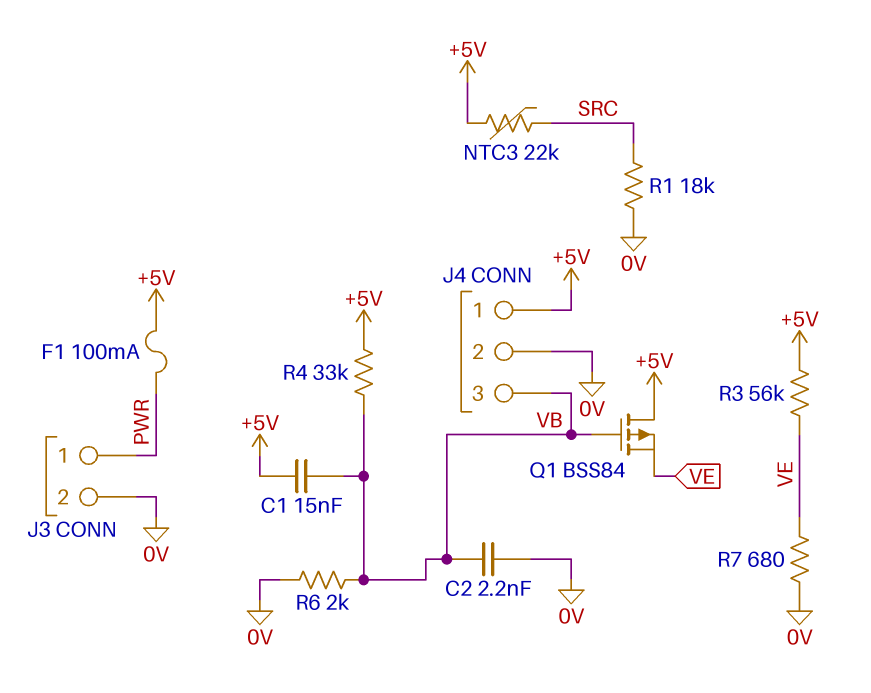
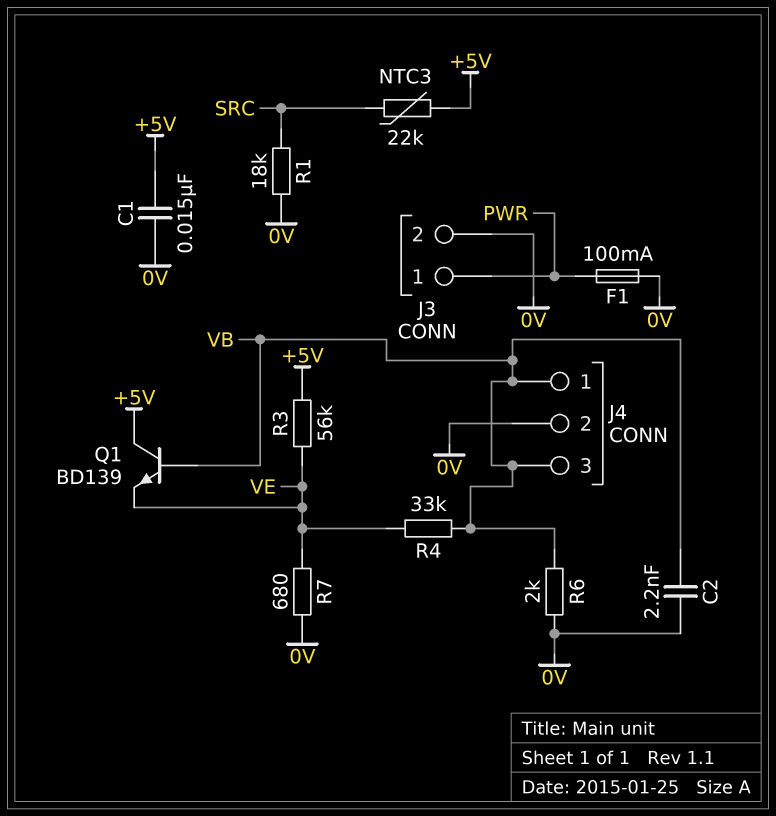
C1: 15nF (+5V, VB) -> 15nF (+5V, 0V)
F1: 100mA (+5V, PWR) -> 100mA (0V, PWR)
J4 pin 1: +5V -> VB
Q1: PMOS BSS84 (G VB, D +5V, S VE) -> NPN BD139 (B VB, C +5V, E VE)
R4: 33k (+5V, VB) -> 33k (VB, VE)

